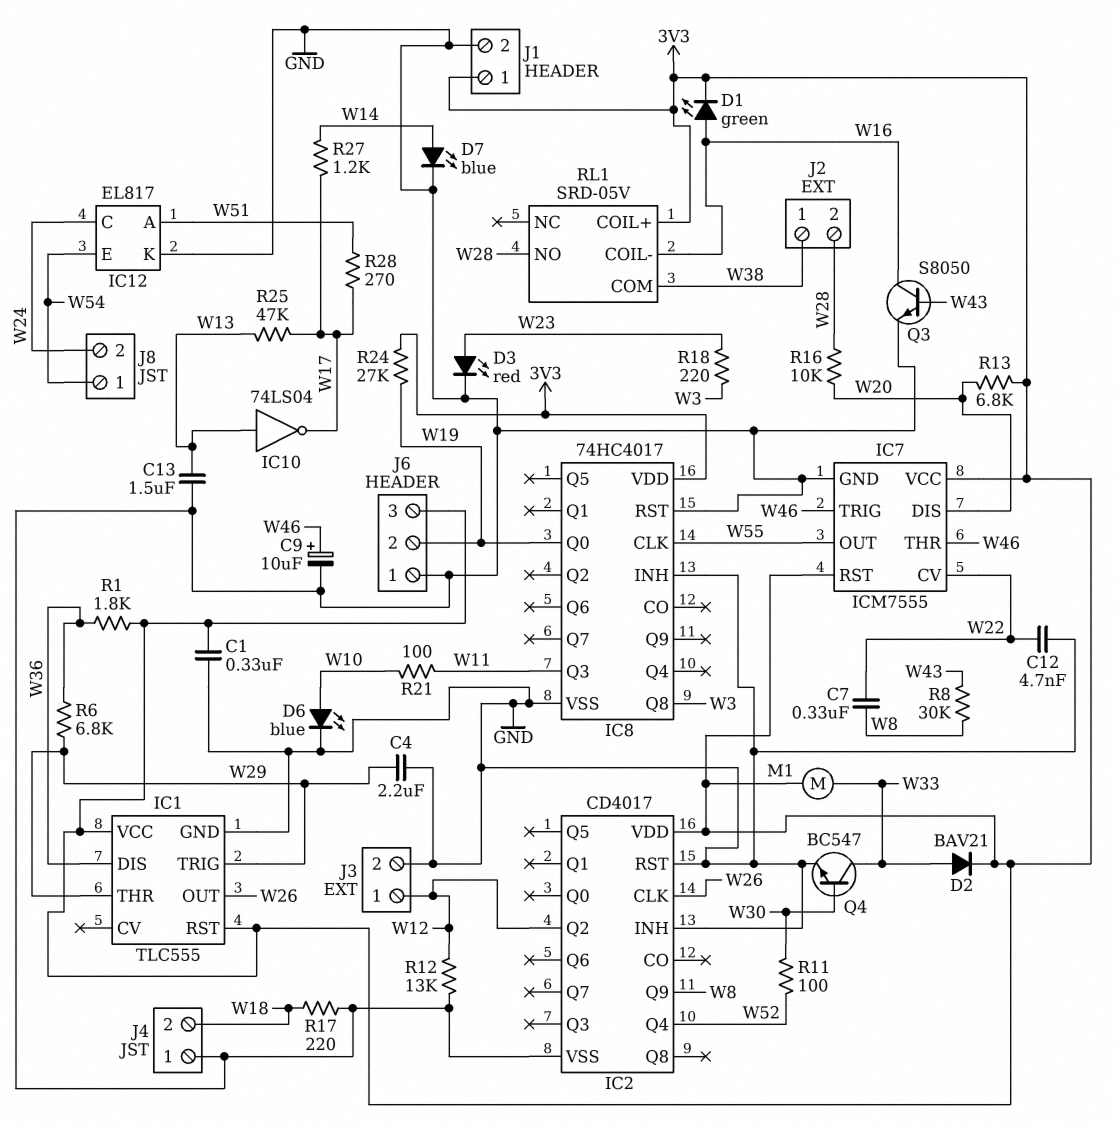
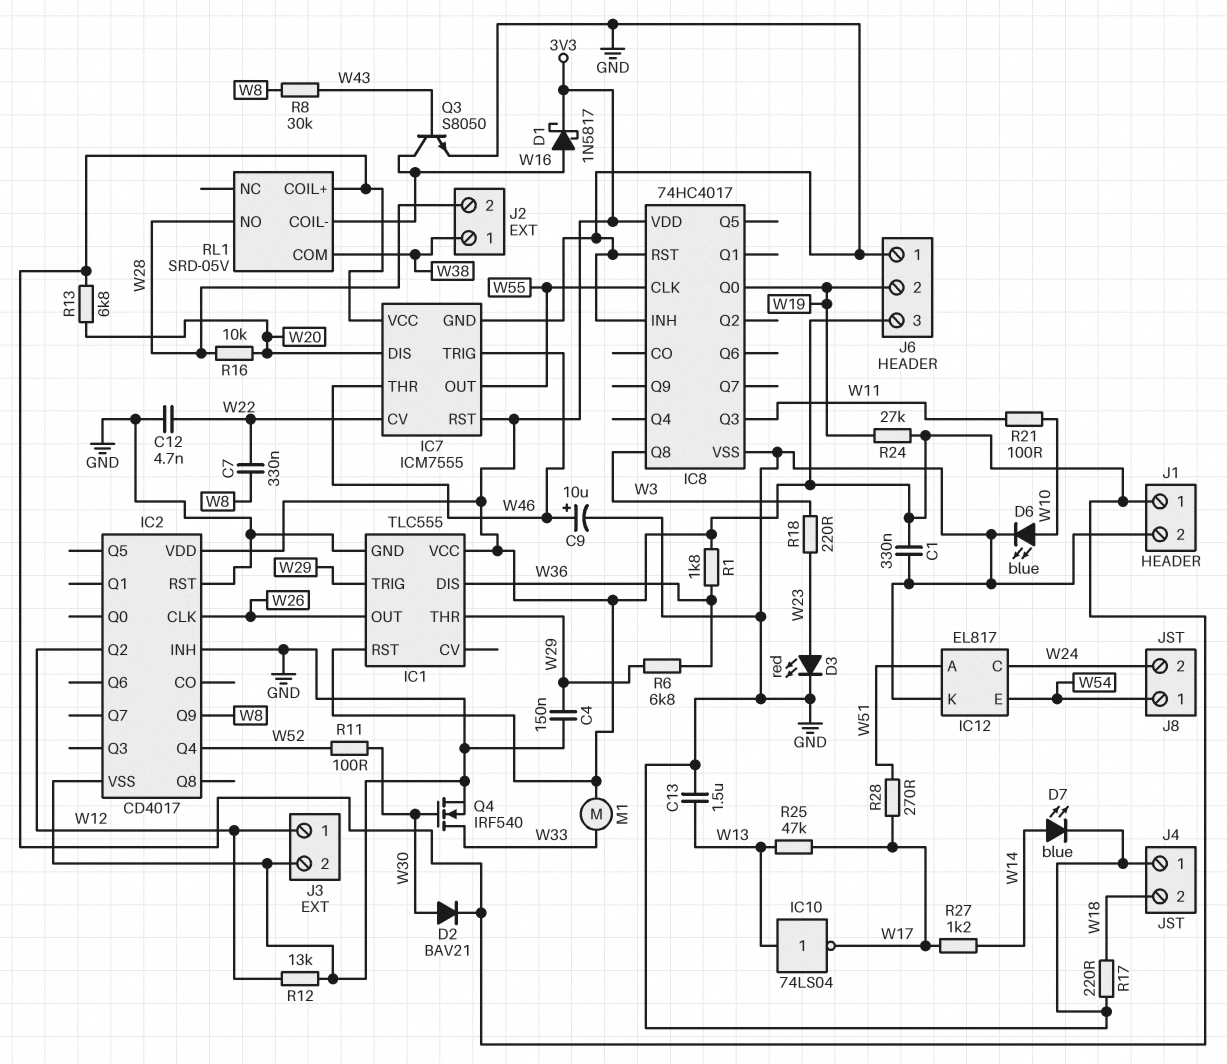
C4: 2.2uF (GND, W29) -> 150nF (GND, W29)
D1: LED green (A W16, K 3V3) -> schottky 1N5817 (A W16, K 3V3)
D2: diode BAV21 (A W33, K 3V3) -> diode BAV21 (A W30, K 3V3)
Q4: NPN BC547 (B W30, C W33, E GND) -> NMOS IRF540 (G W30, D W33, S GND)

